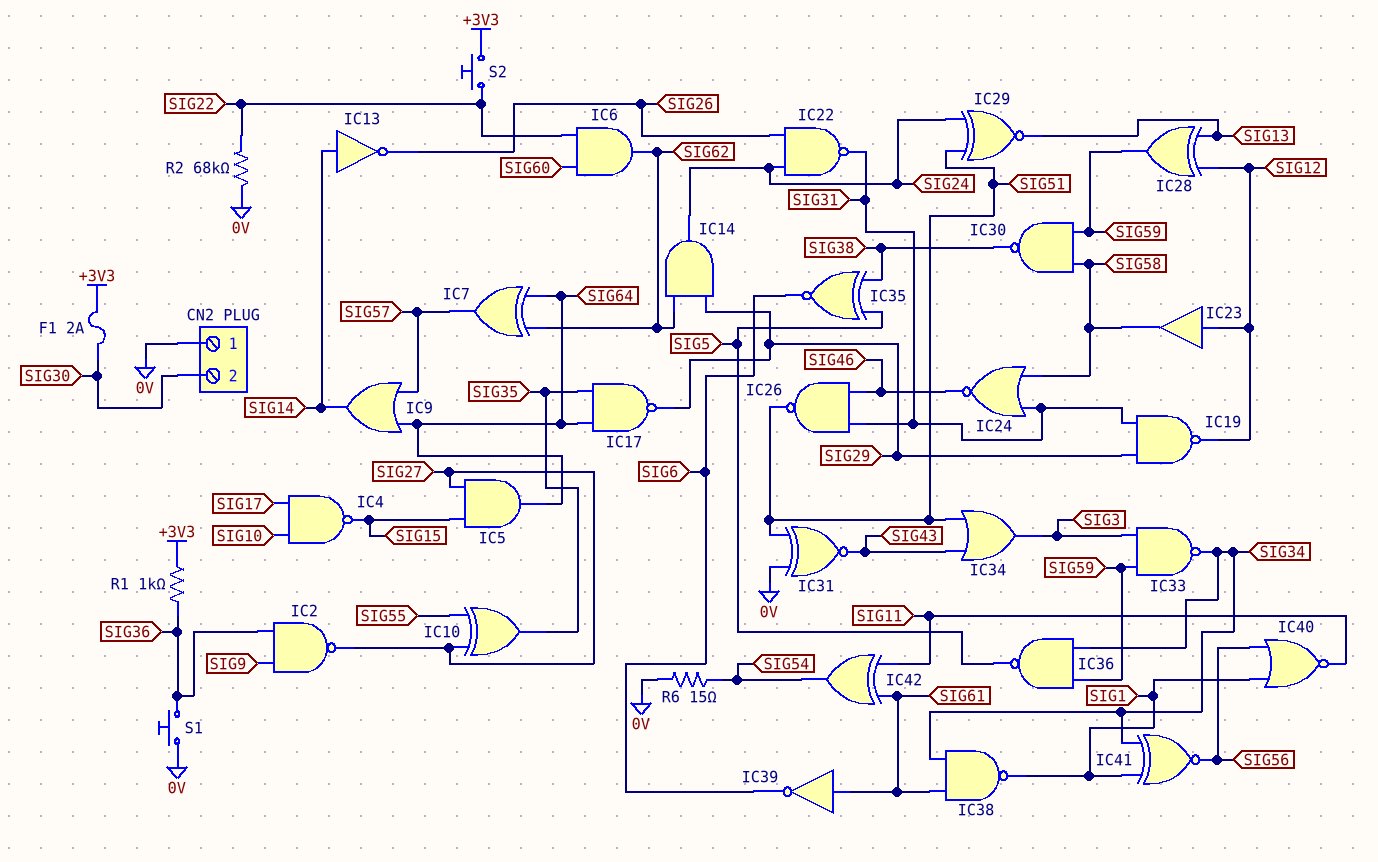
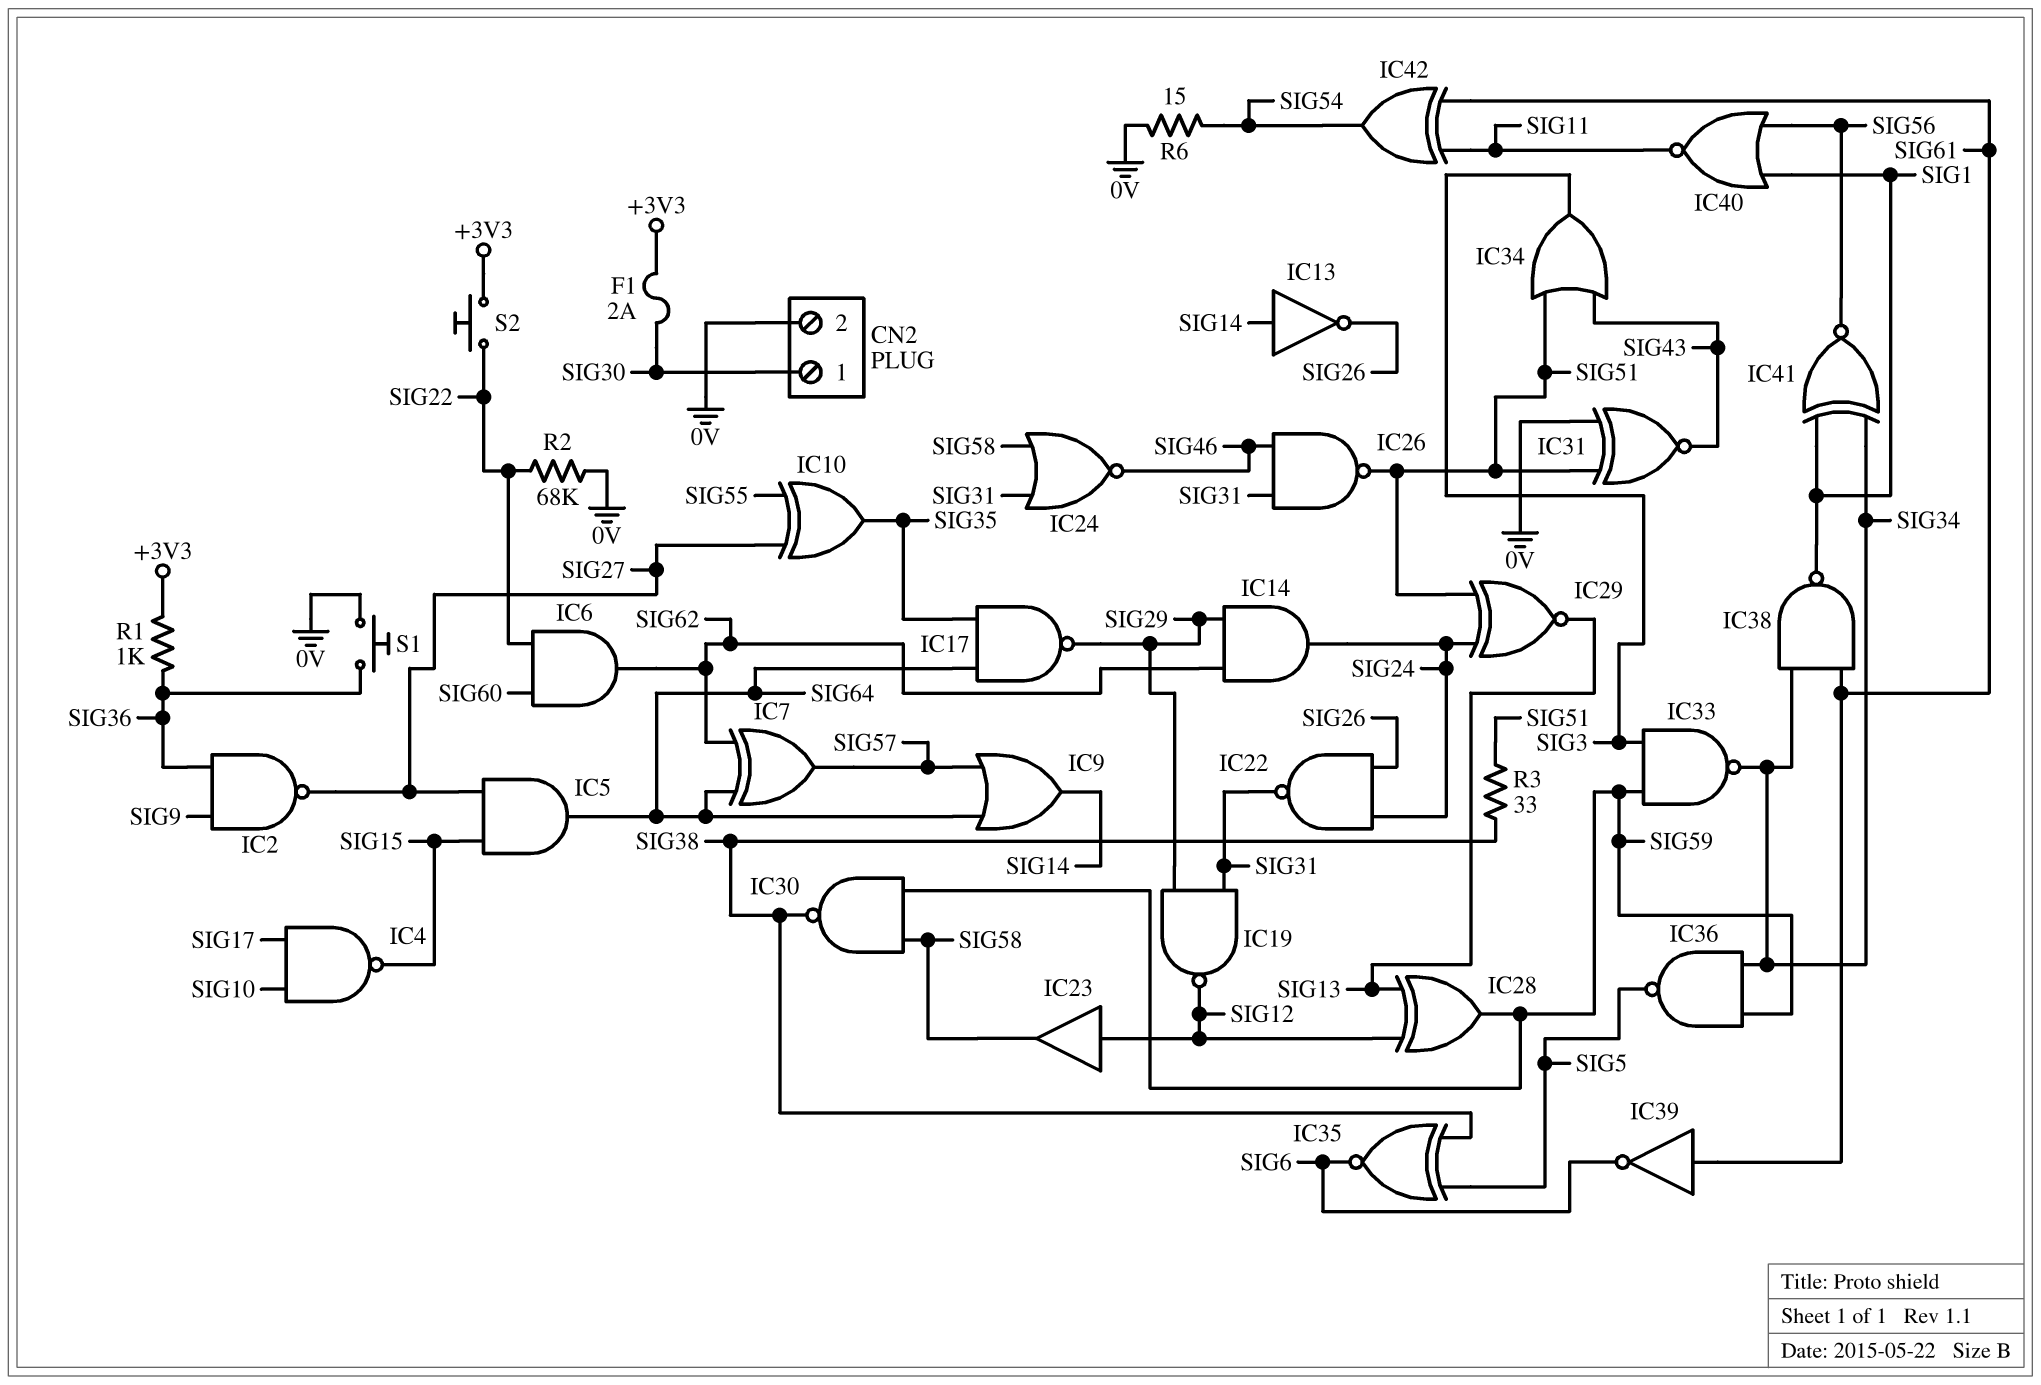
CN2 pin 1: 0V -> SIG30
CN2 pin 2: SIG30 -> 0V
R3: none -> 33 (SIG38, SIG51)

